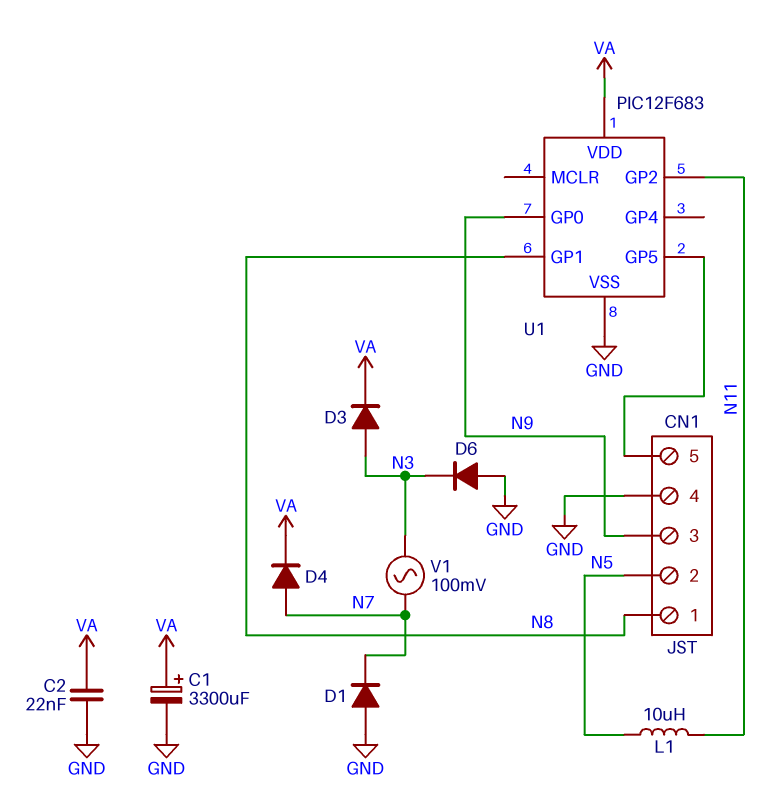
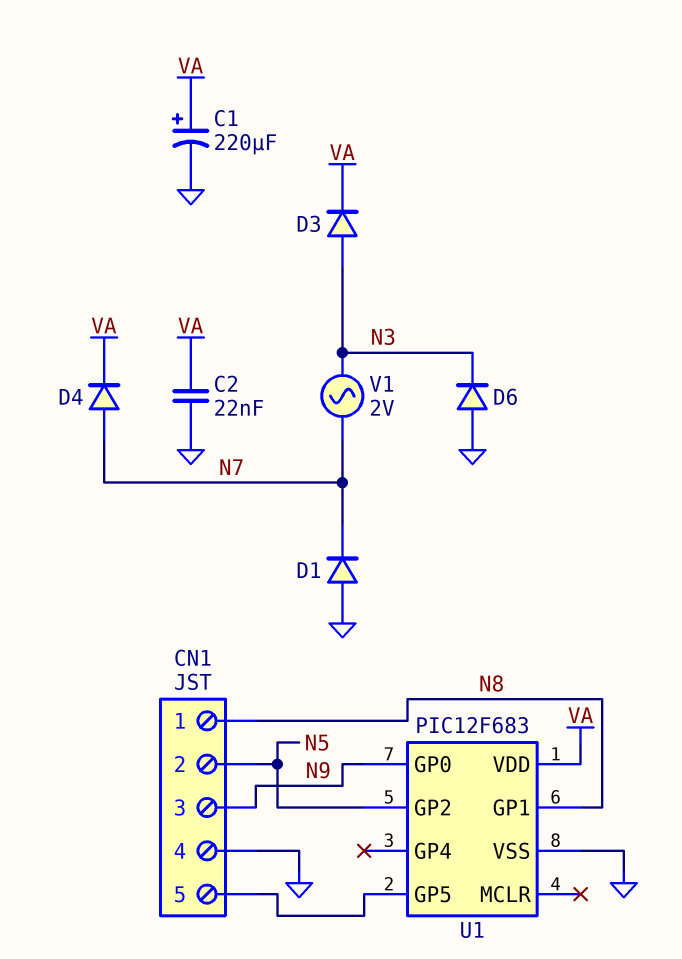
C1: 3300uF (plus VA, minus GND) -> 220uF (plus VA, minus GND)
L1: 10uH (N5, N11) -> none
U1 pin GP2: N11 -> N5
V1: AC 100mV (N3, N7) -> AC 2V (N3, N7)

